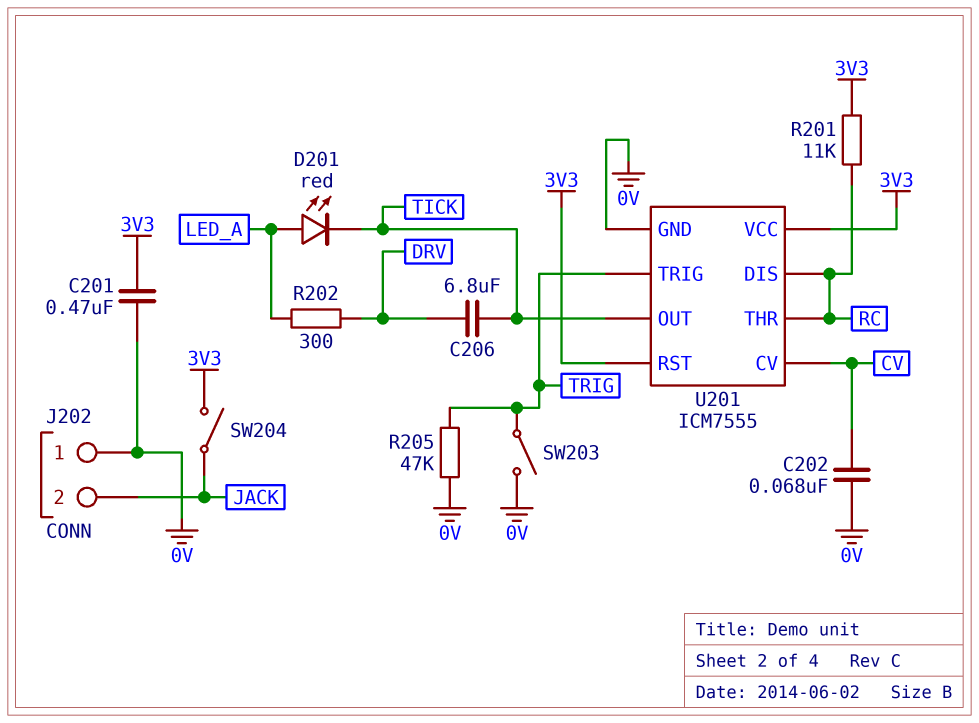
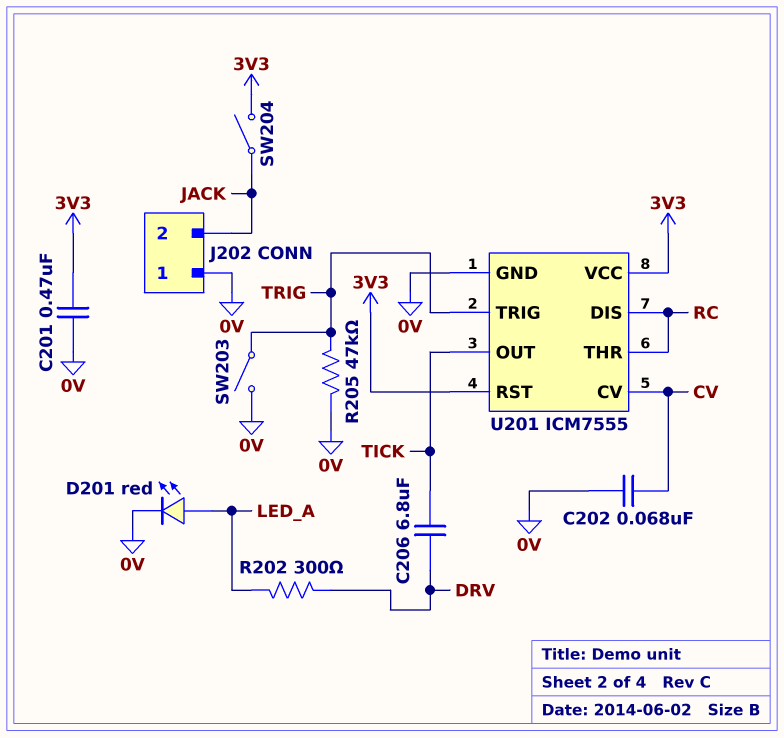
D201: LED red (A LED_A, K TICK) -> LED red (A LED_A, K 0V)
R201: 11k (3V3, RC) -> none

